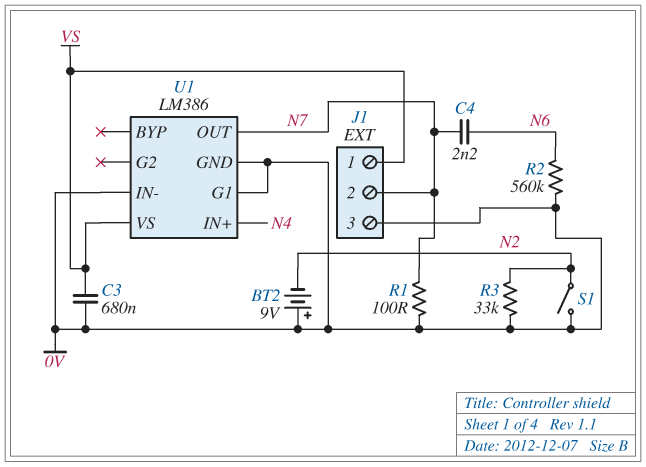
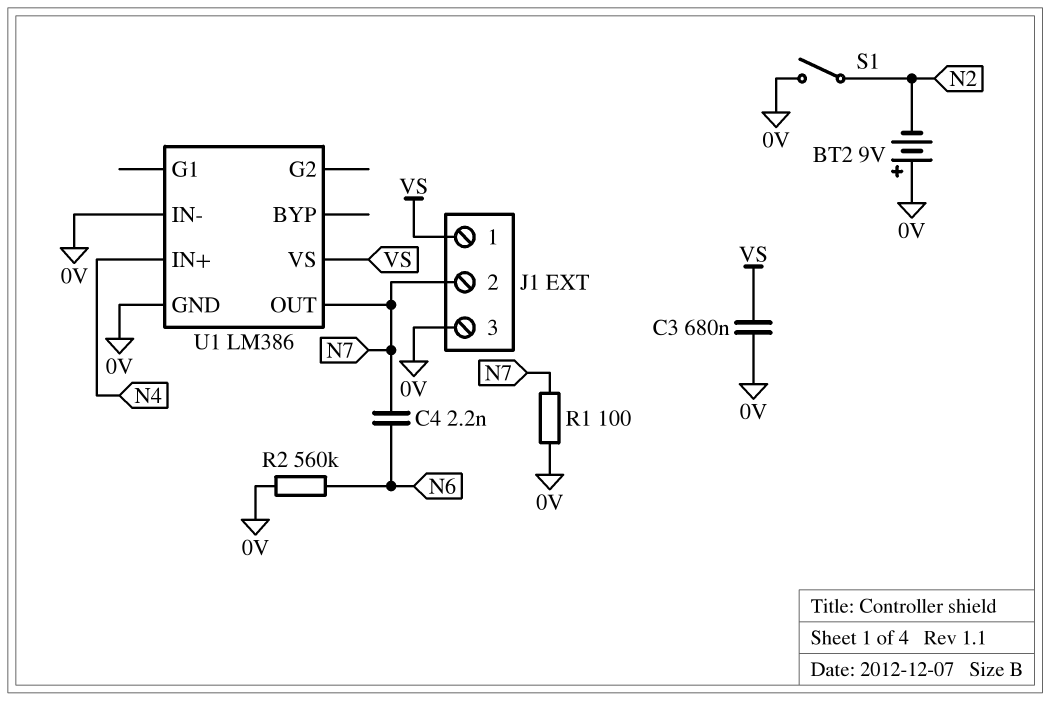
R3: 33k (0V, N2) -> none
U1 pin G1: 0V -> none

